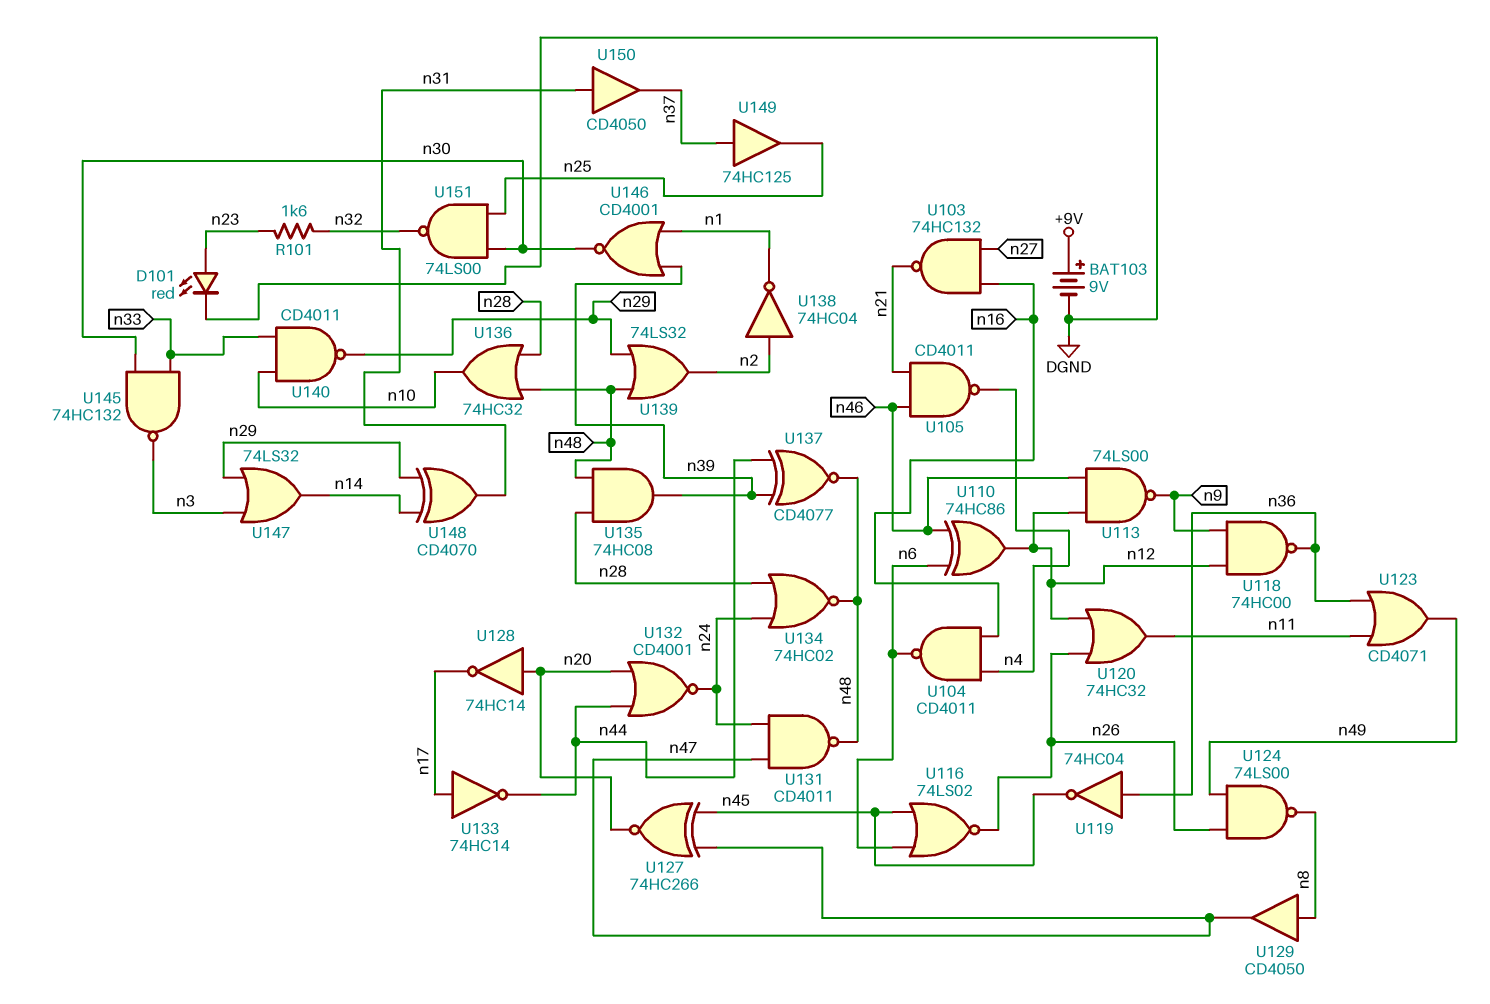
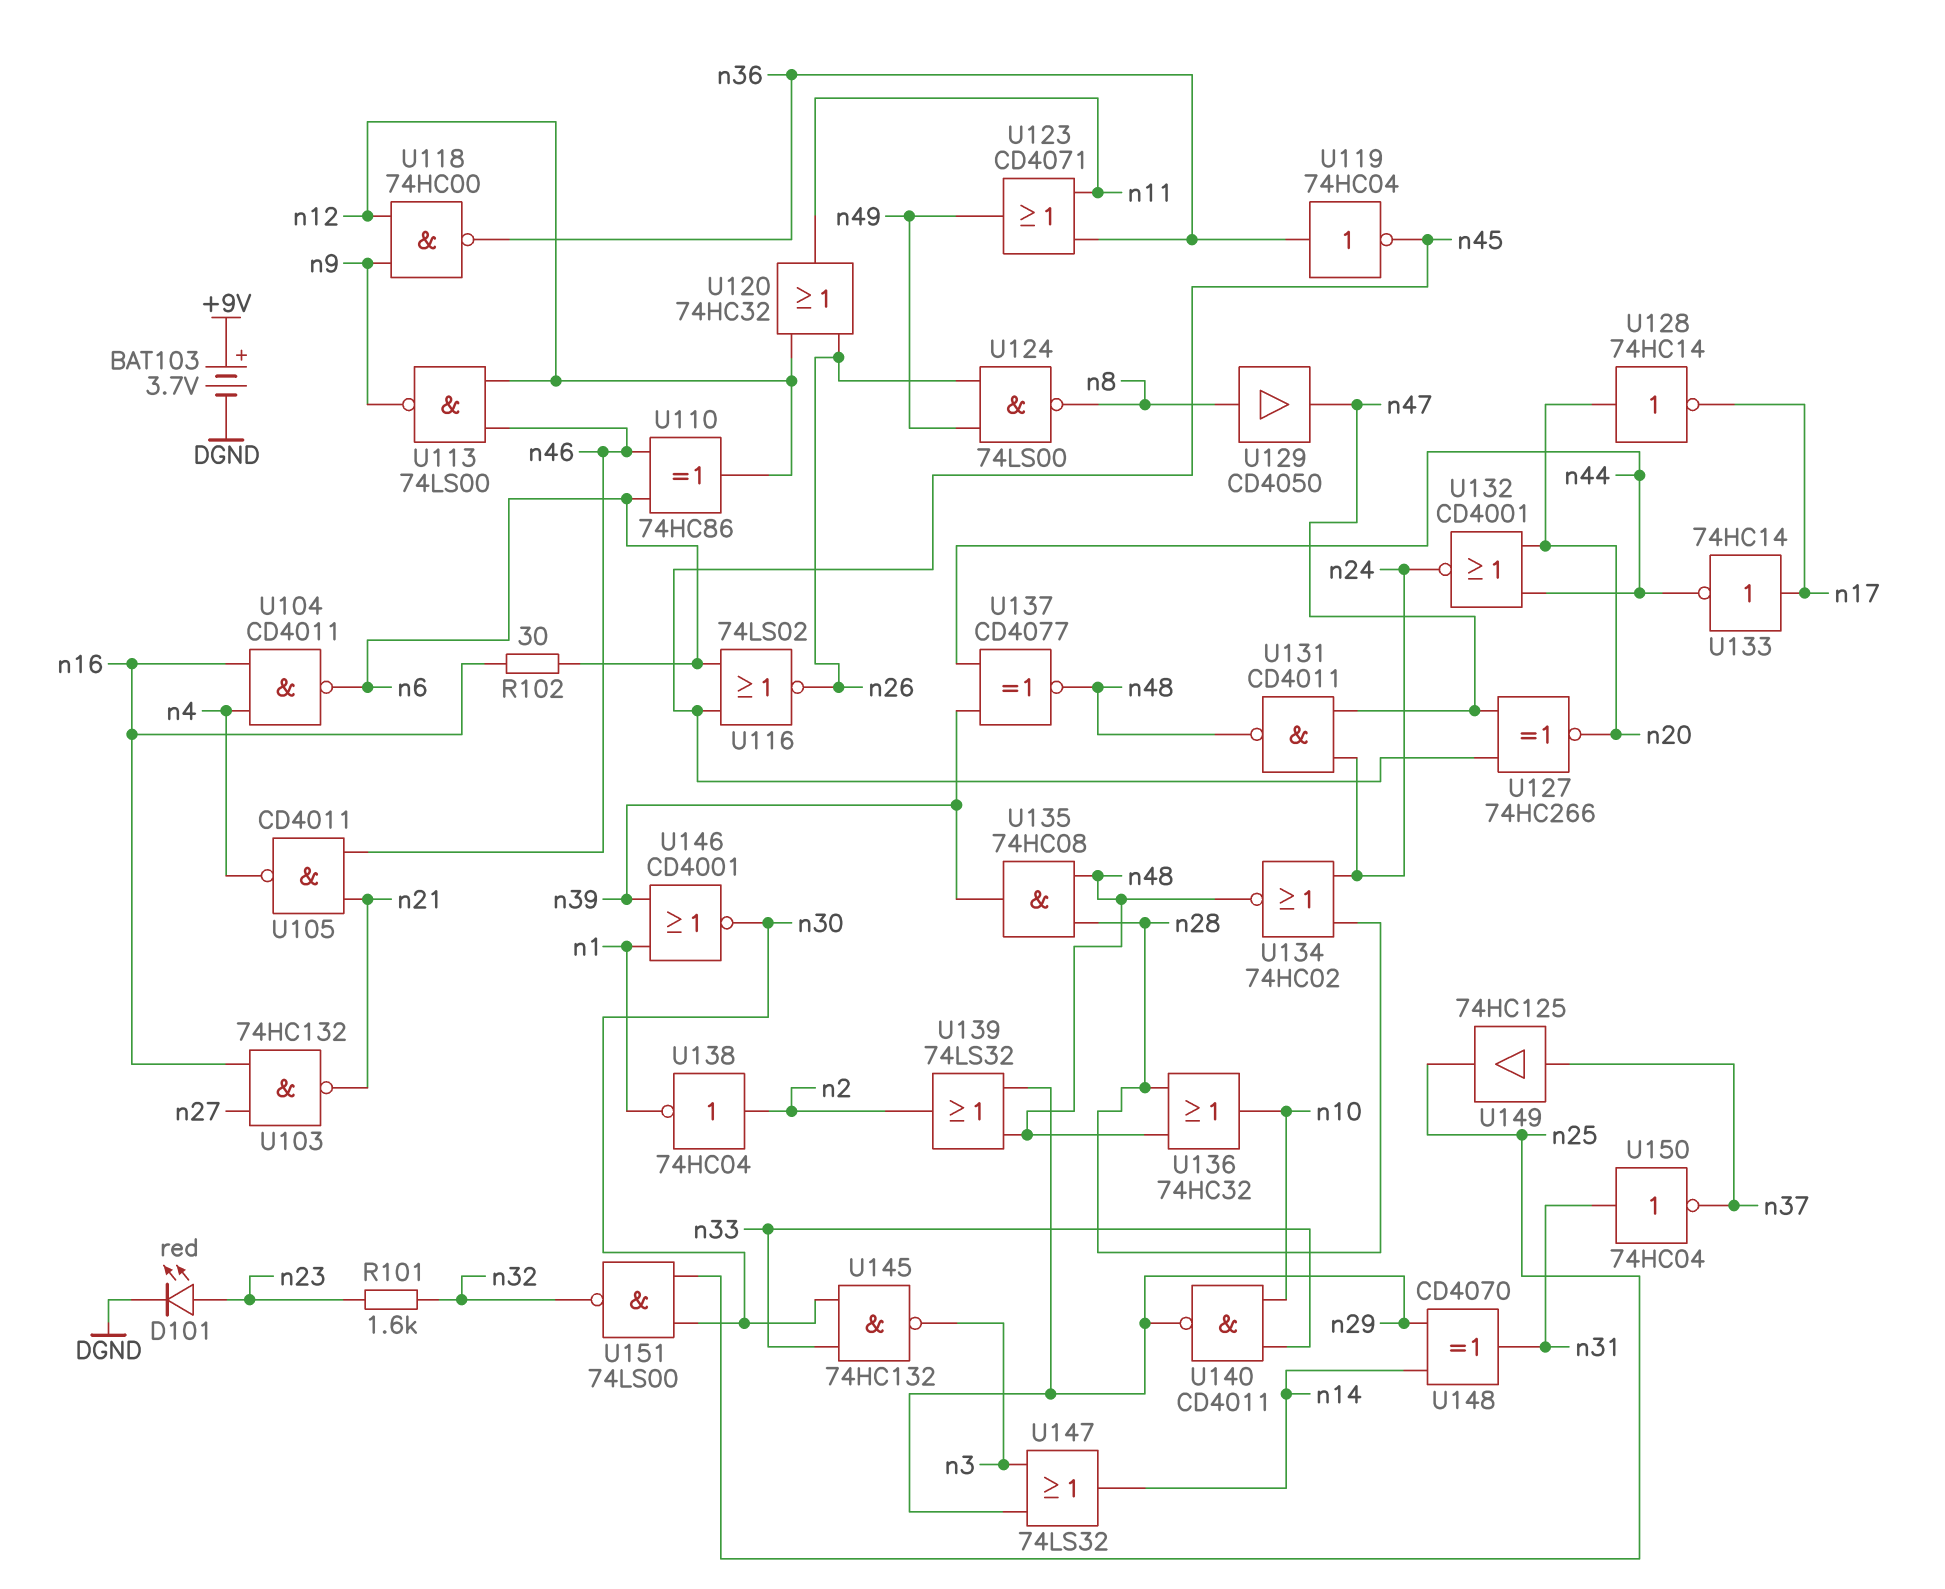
BAT103: 9V (plus +9V, minus DGND) -> 3.7V (plus +9V, minus DGND)
R102: none -> 30 (n6, n16)
U150: buffer CD4050 (in n31, out n37) -> NOT 74HC04 (in n31, out n37)

